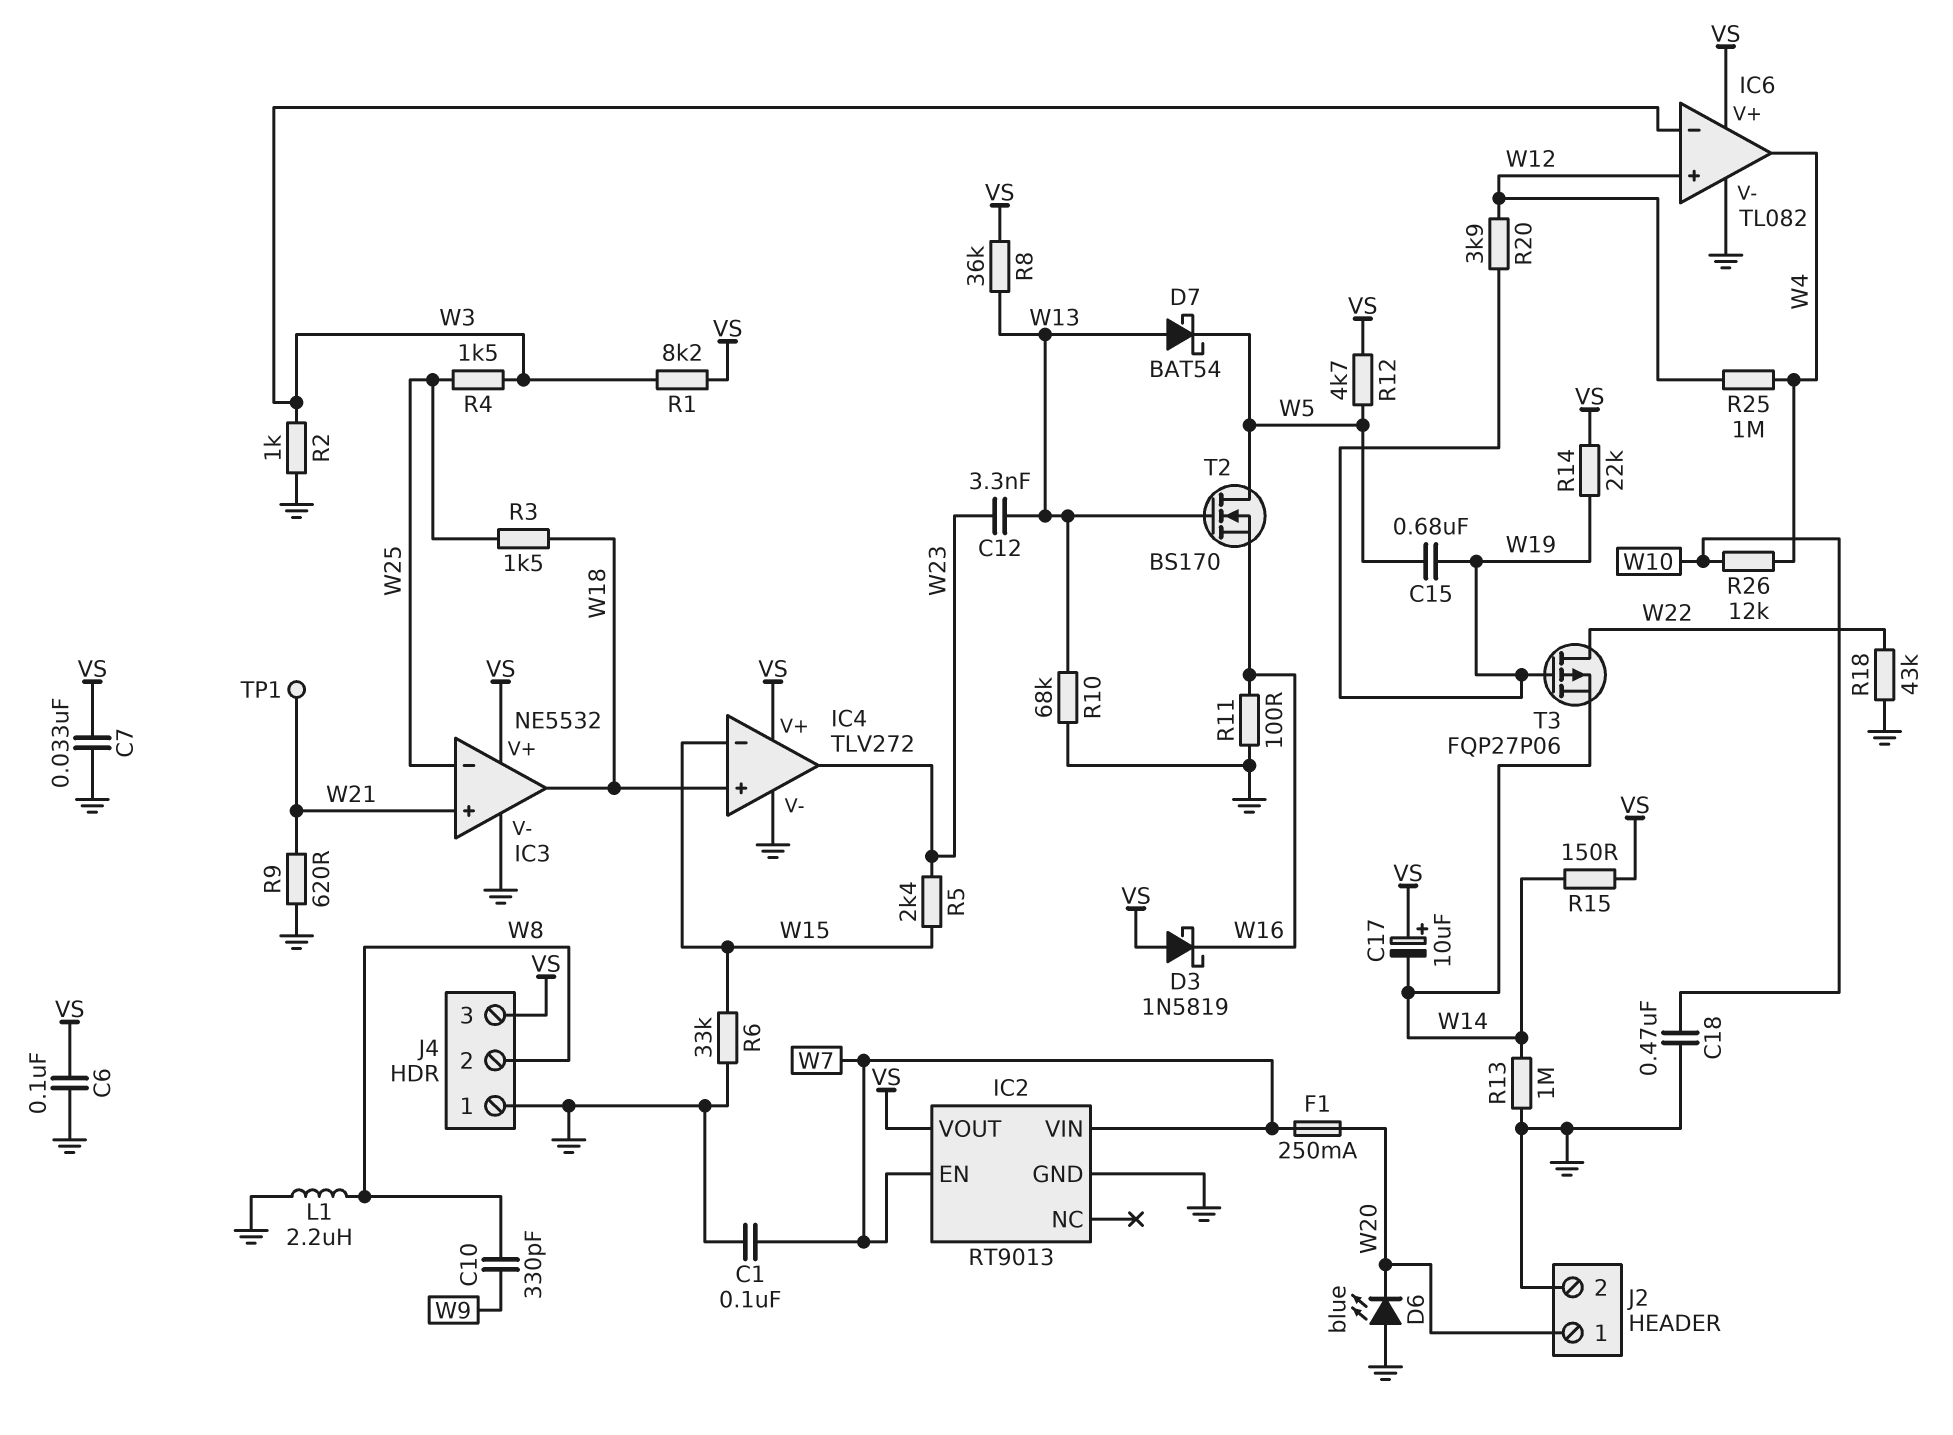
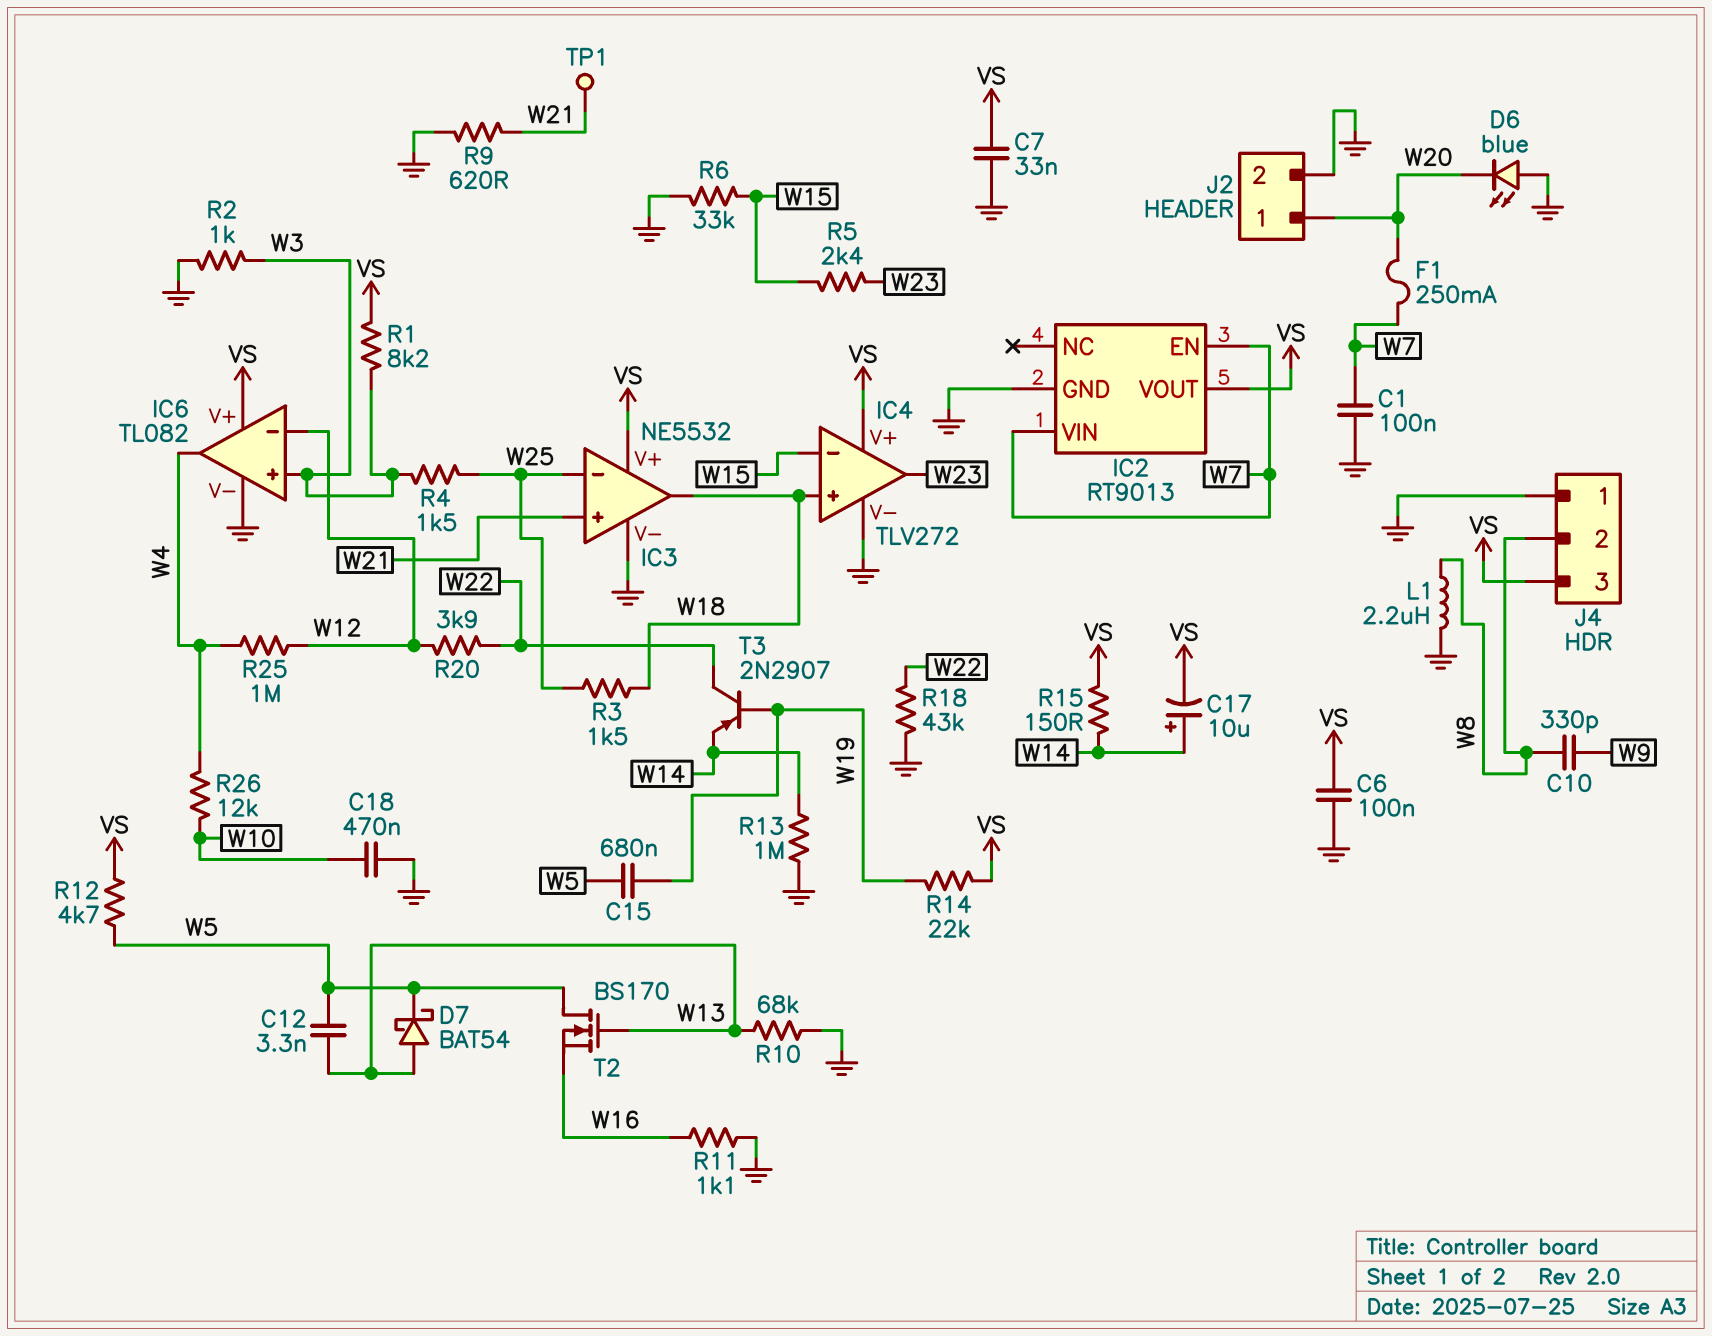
C12: 3.3nF (W13, W23) -> 3.3nF (W5, W13)
C17: 10uF (plus VS, minus W14) -> 10uF (plus W14, minus VS)
D3: schottky 1N5819 (A VS, K W16) -> none
IC6 pin in+: W12 -> W3
IC6 pin in-: W3 -> W12
R8: 36k (VS, W13) -> none
R11: 100 (GND, W16) -> 1.1k (GND, W16)
R20: 3.9k (W12, W19) -> 3.9k (W12, W22)
T3: PMOS FQP27P06 (G W19, D W22, S W14) -> PNP 2N2907 (B W19, C W22, E W14)

